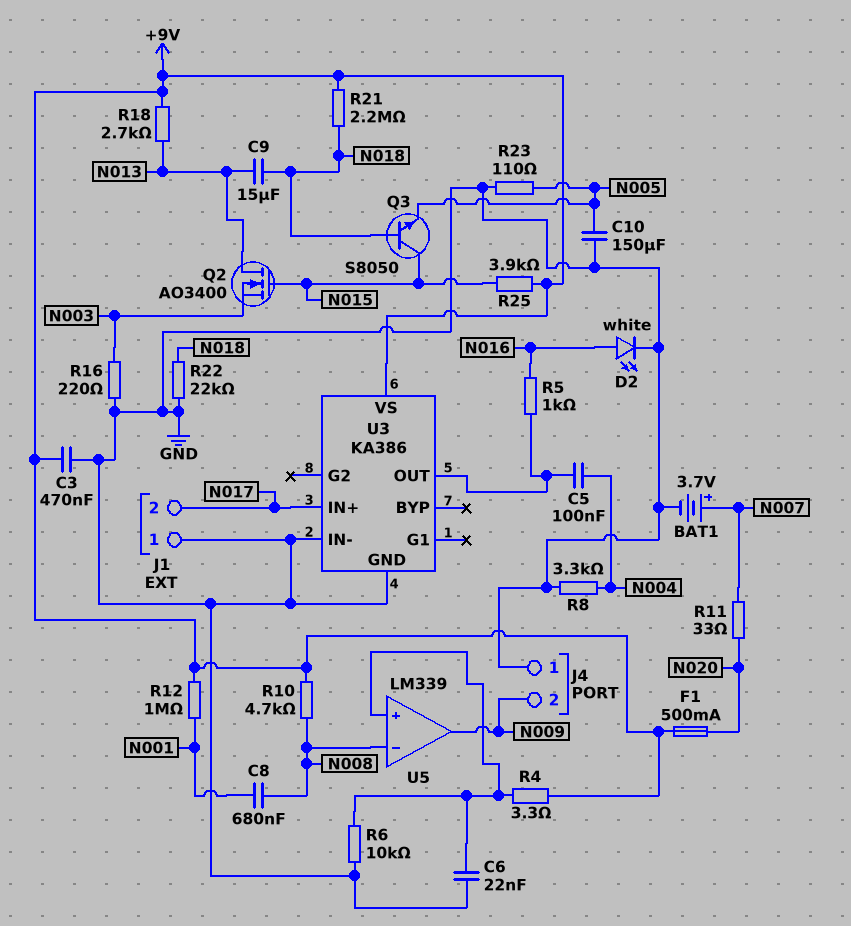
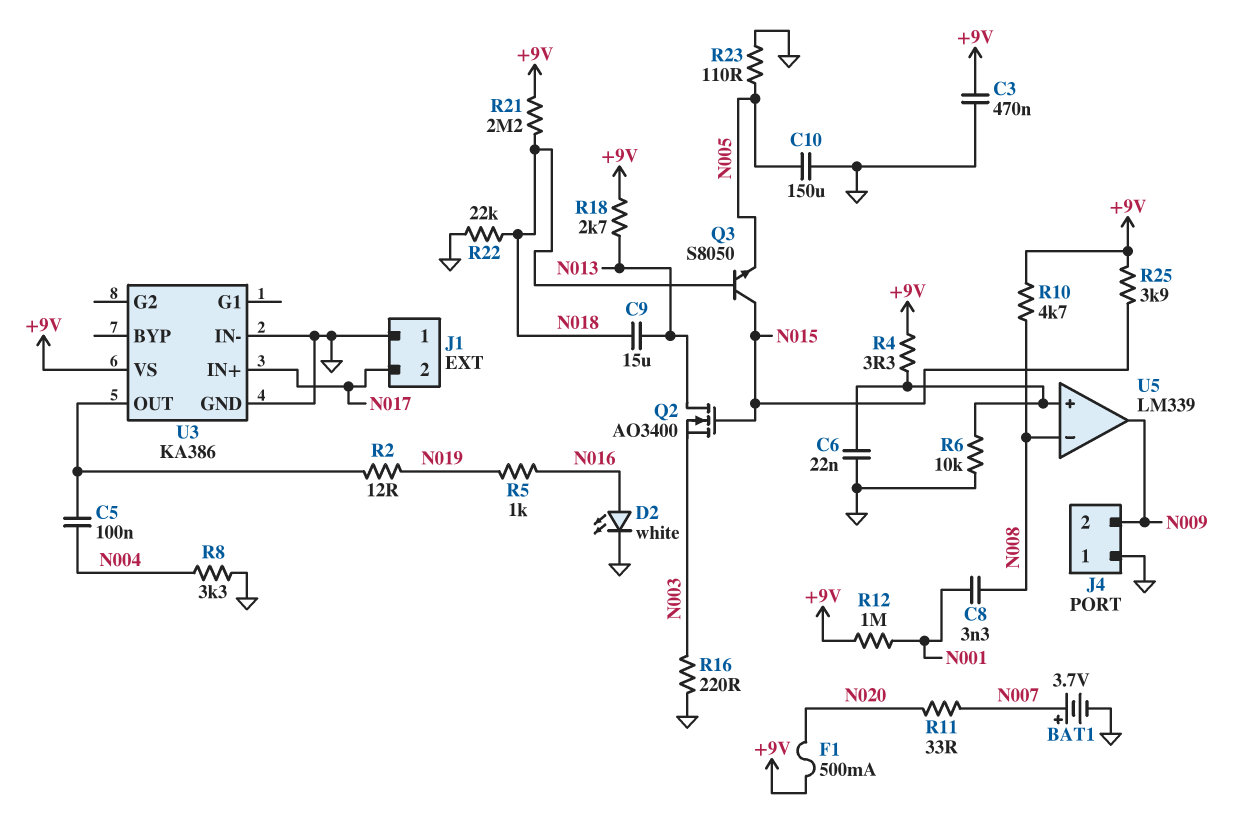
C8: 680nF (N001, N008) -> 3.3nF (N001, N008)
R2: none -> 12 (N019, U3/OUT)
R5: 1k (N016, U3/OUT) -> 1k (N016, N019)

